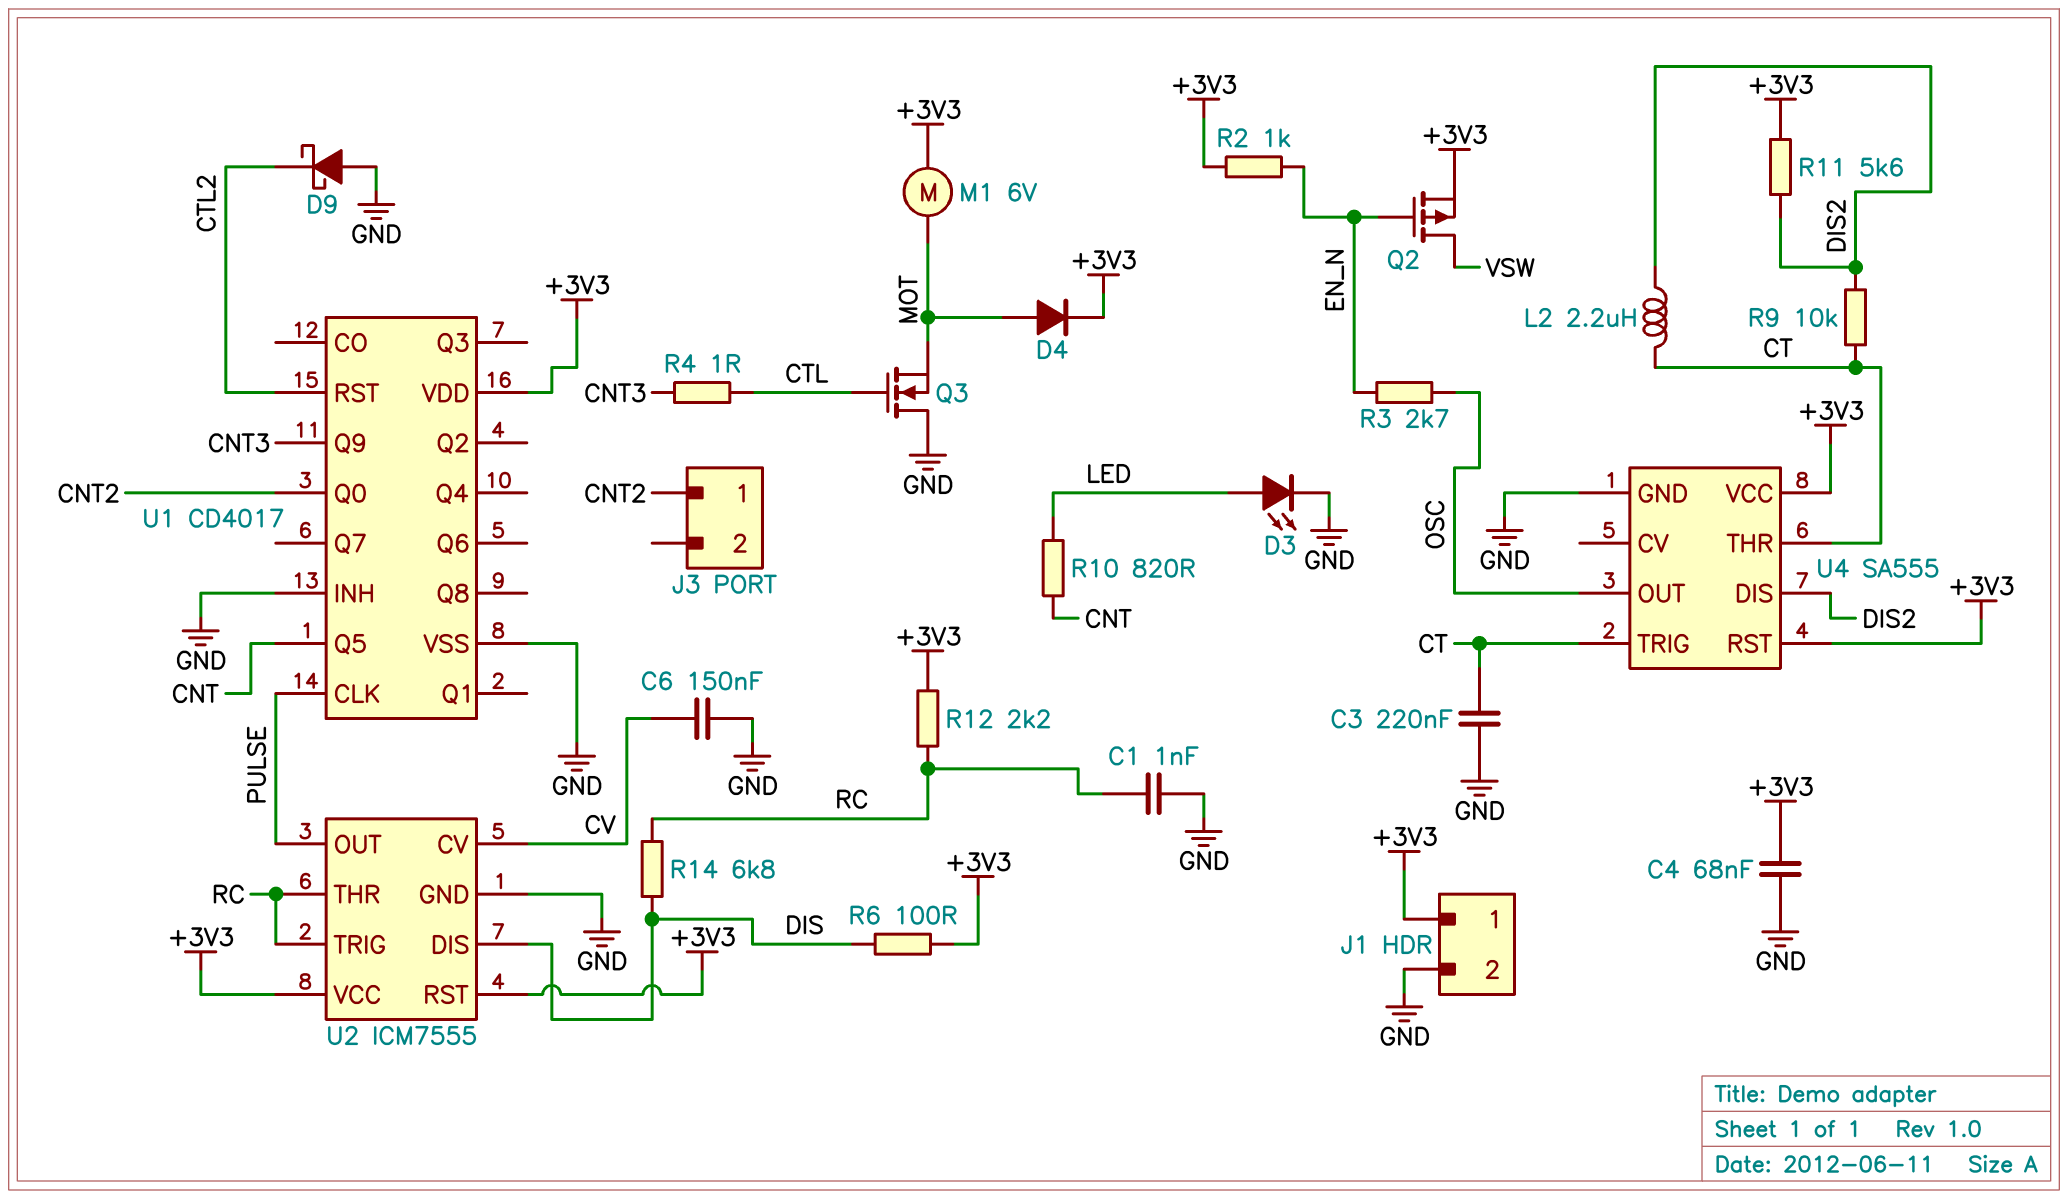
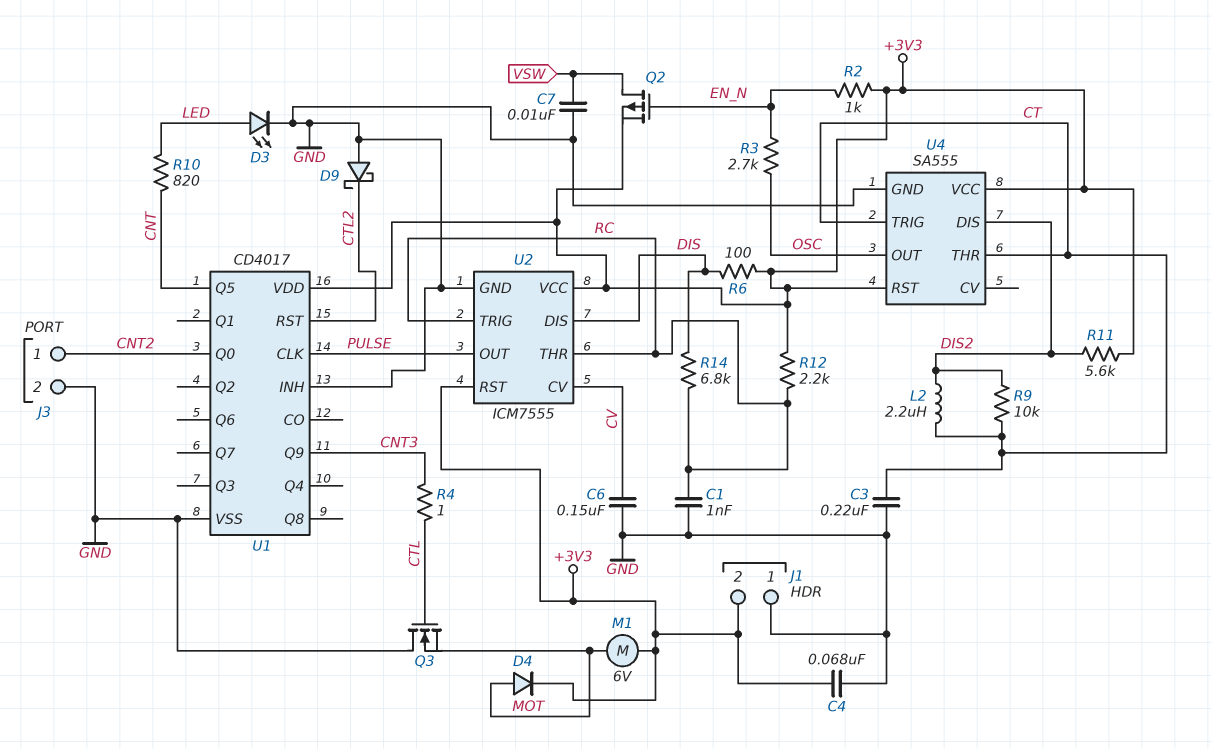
C7: none -> 10nF (GND, VSW)
J1 pin 1: +3V3 -> GND
J1 pin 2: GND -> +3V3
J3 pin 2: none -> GND

